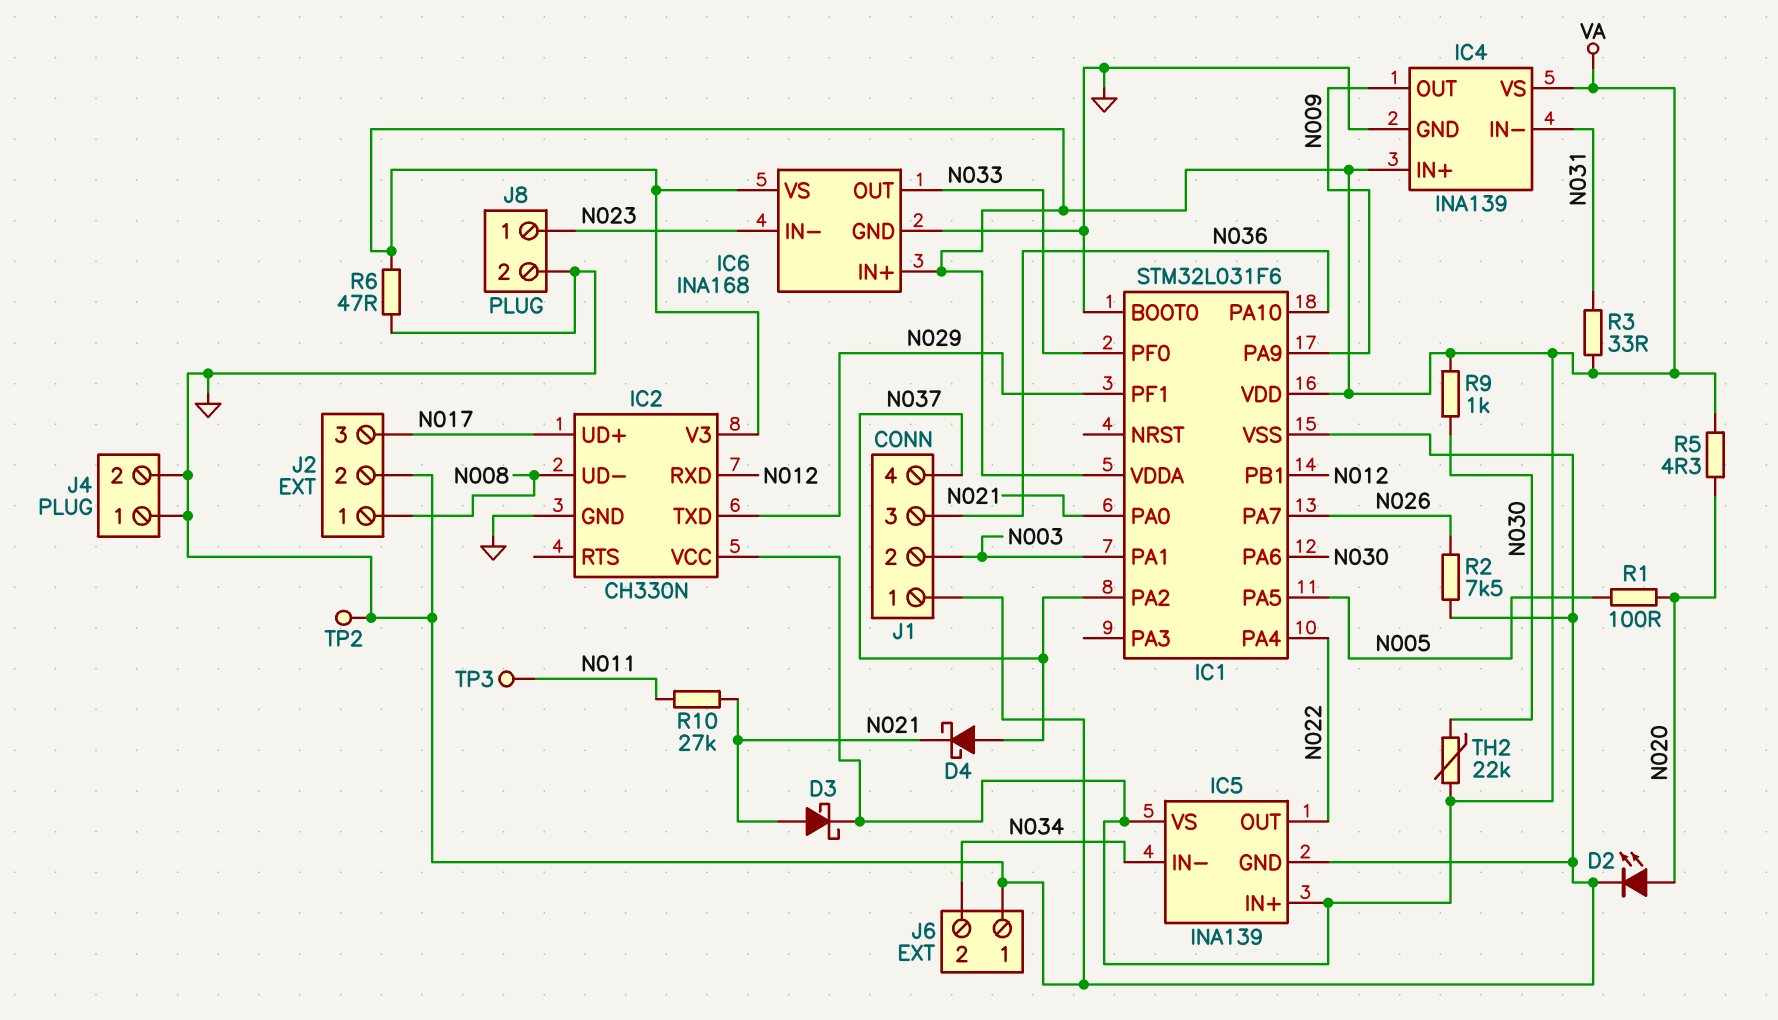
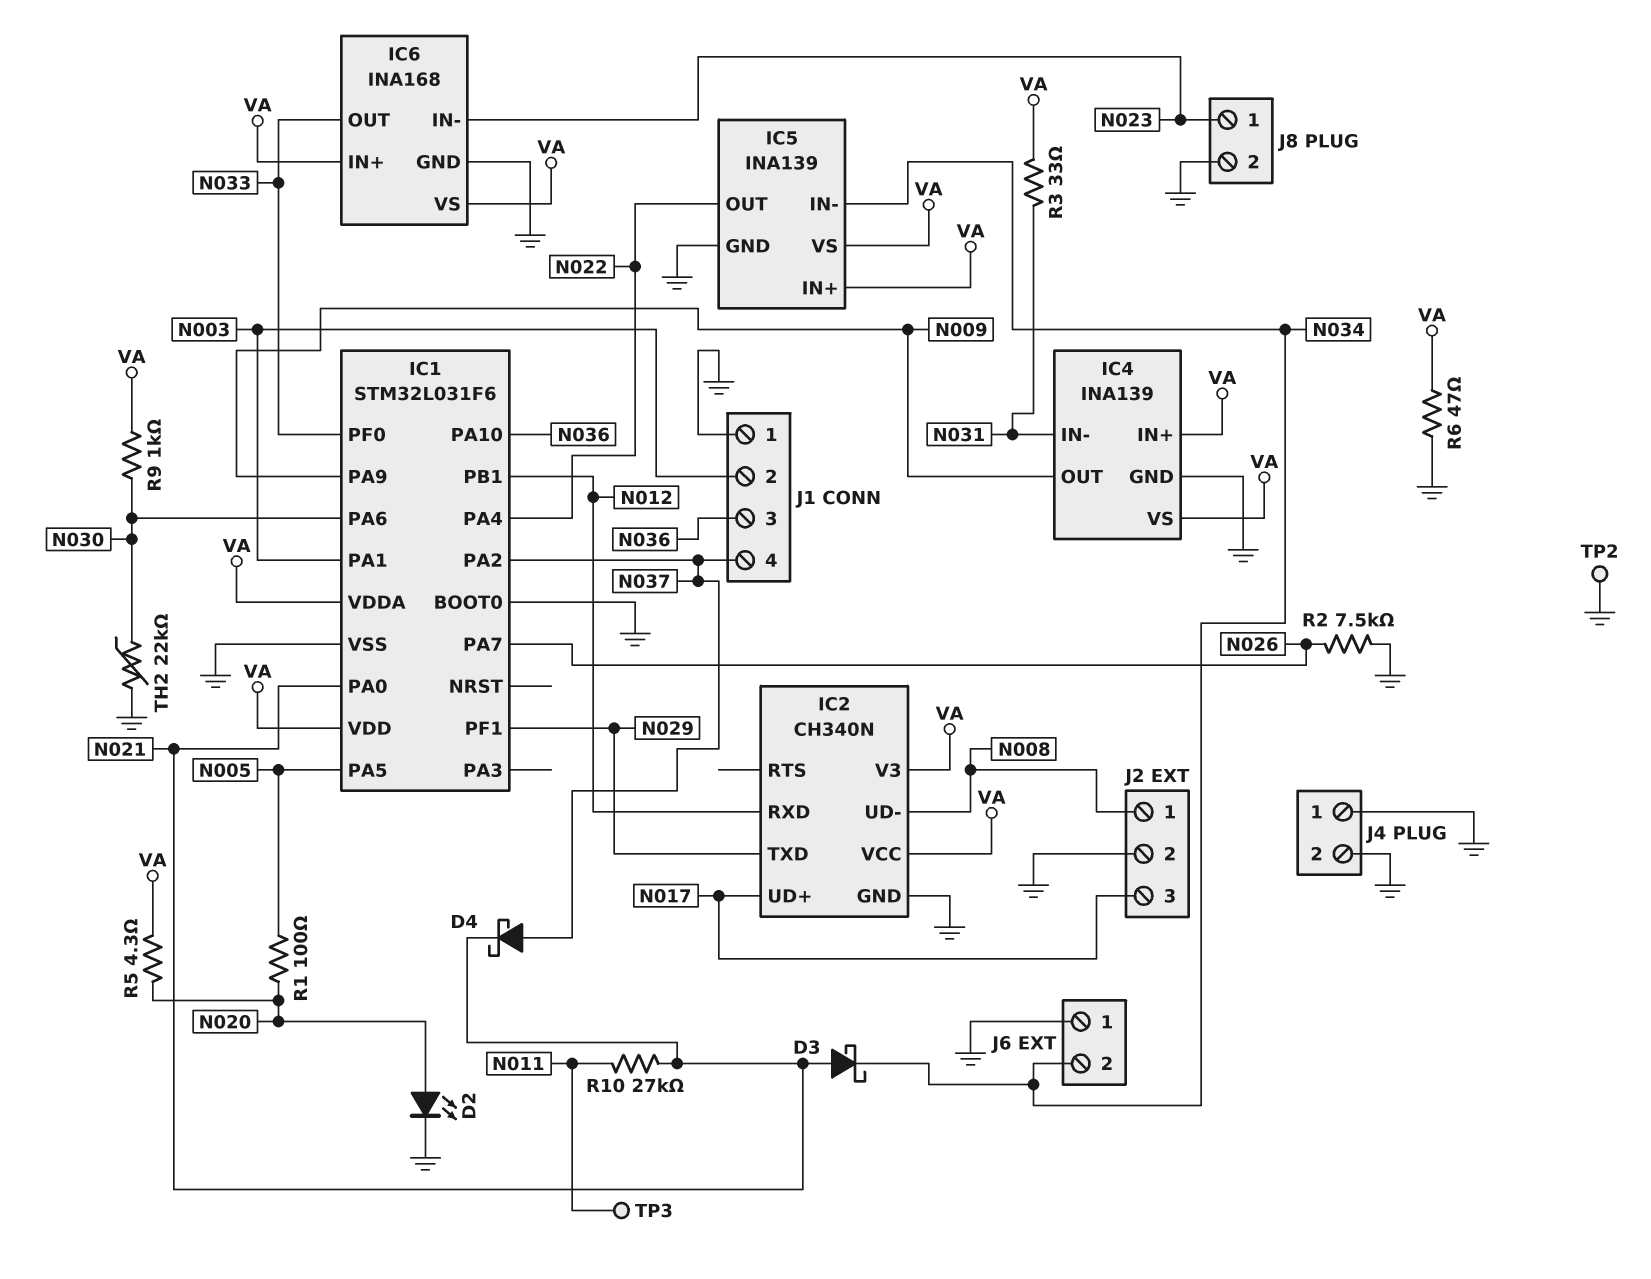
D3: schottky (A N021, K VA) -> schottky (A N021, K N034)
IC2: CH330N -> CH340N
TH2: 22k (N030, VA) -> 22k (GND, N030)

